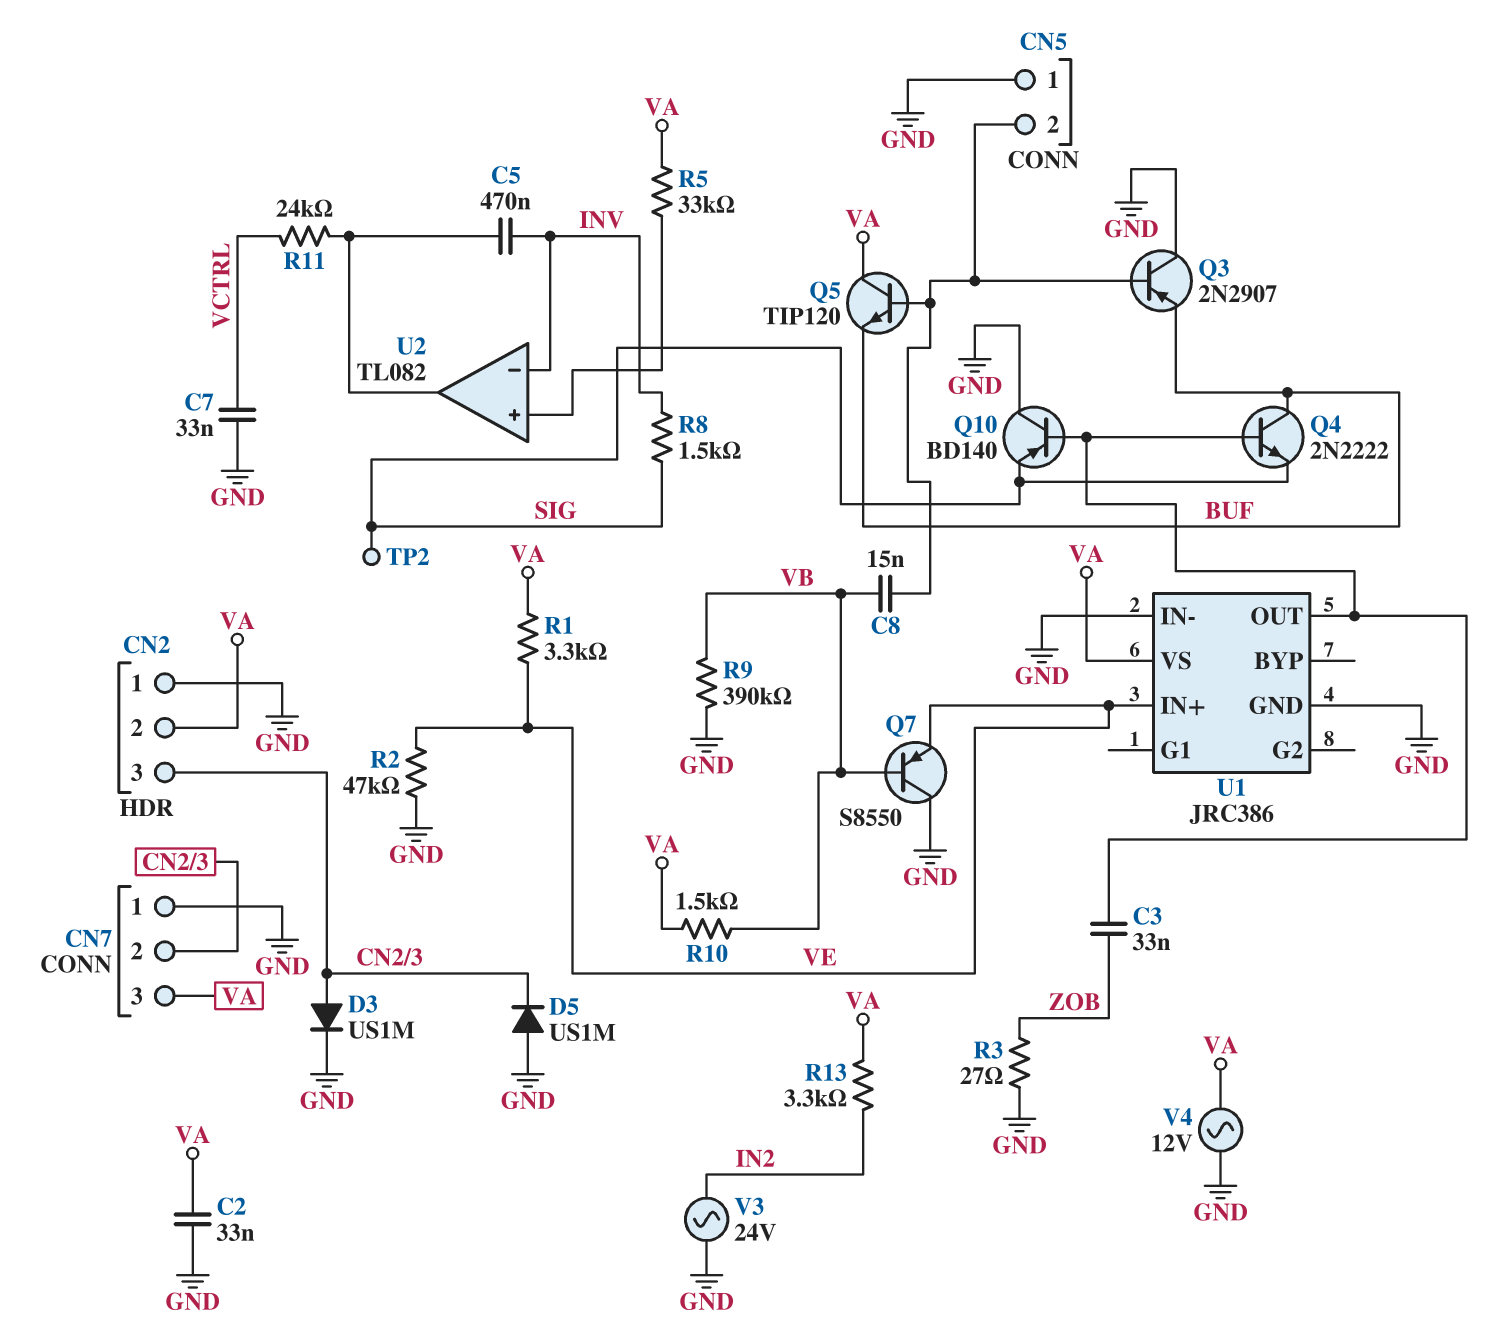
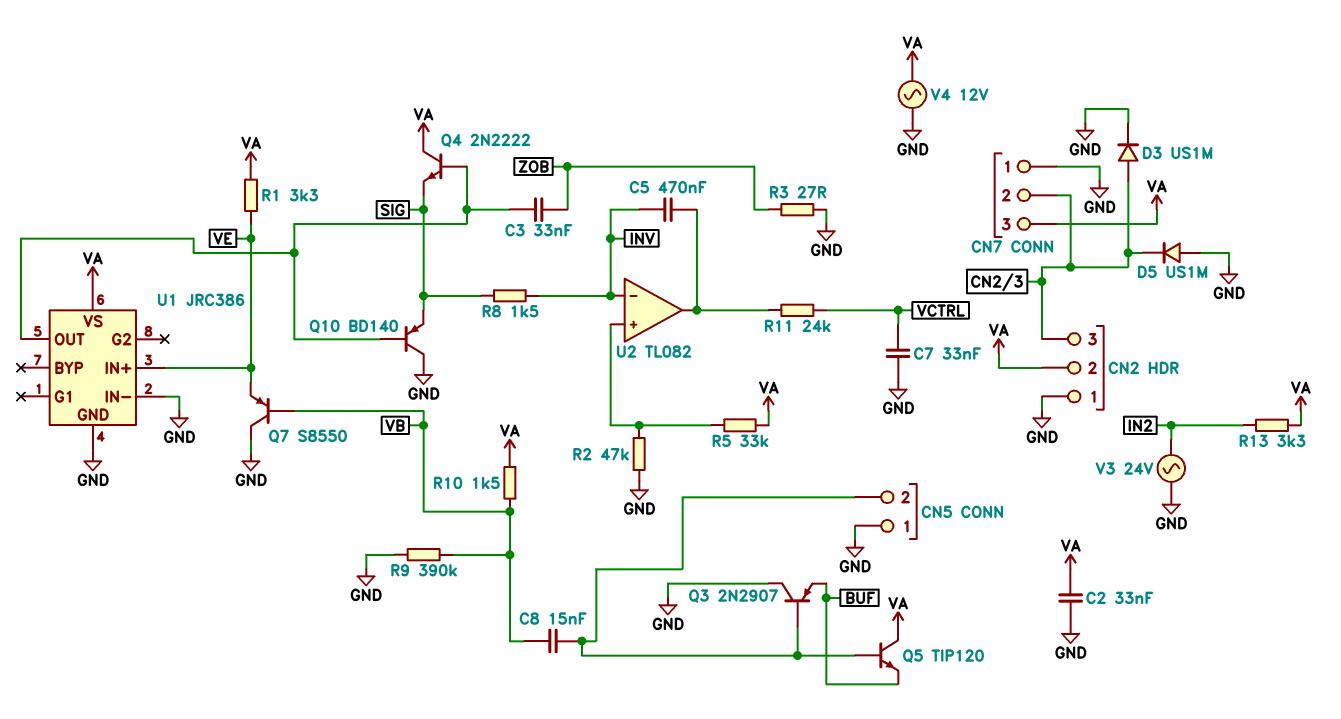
Q4: NPN 2N2222 (B U1/OUT, C BUF, E SIG) -> NPN 2N2222 (B U1/OUT, C VA, E SIG)
R2: 47k (GND, VE) -> 47k (GND, U2/in+)
TP2: test point (SIG) -> none

